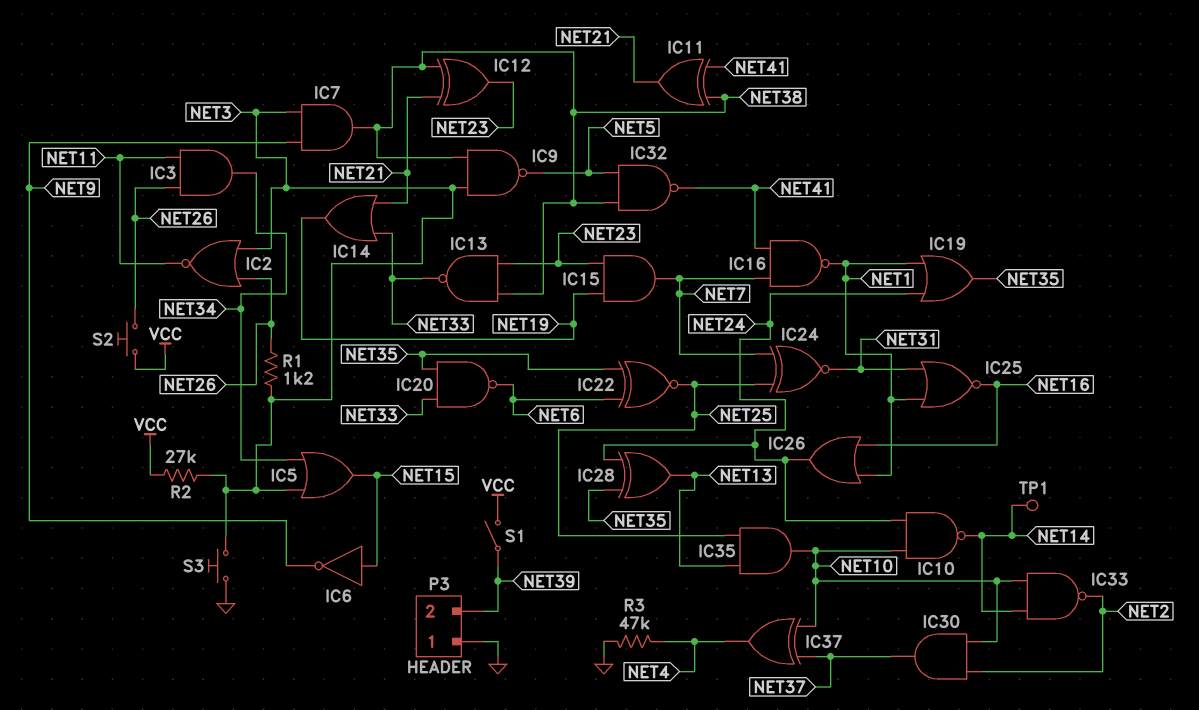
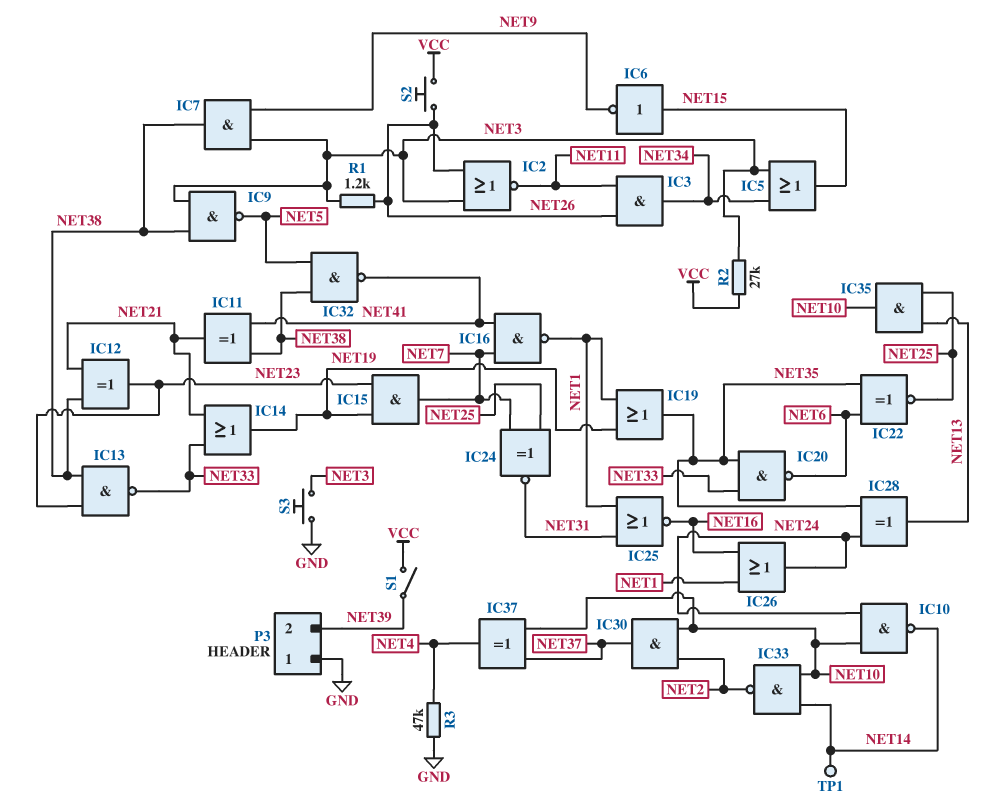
IC19: OR (in NET1, in NET24, out NET35) -> OR (in NET1, in NET19, out NET35)

